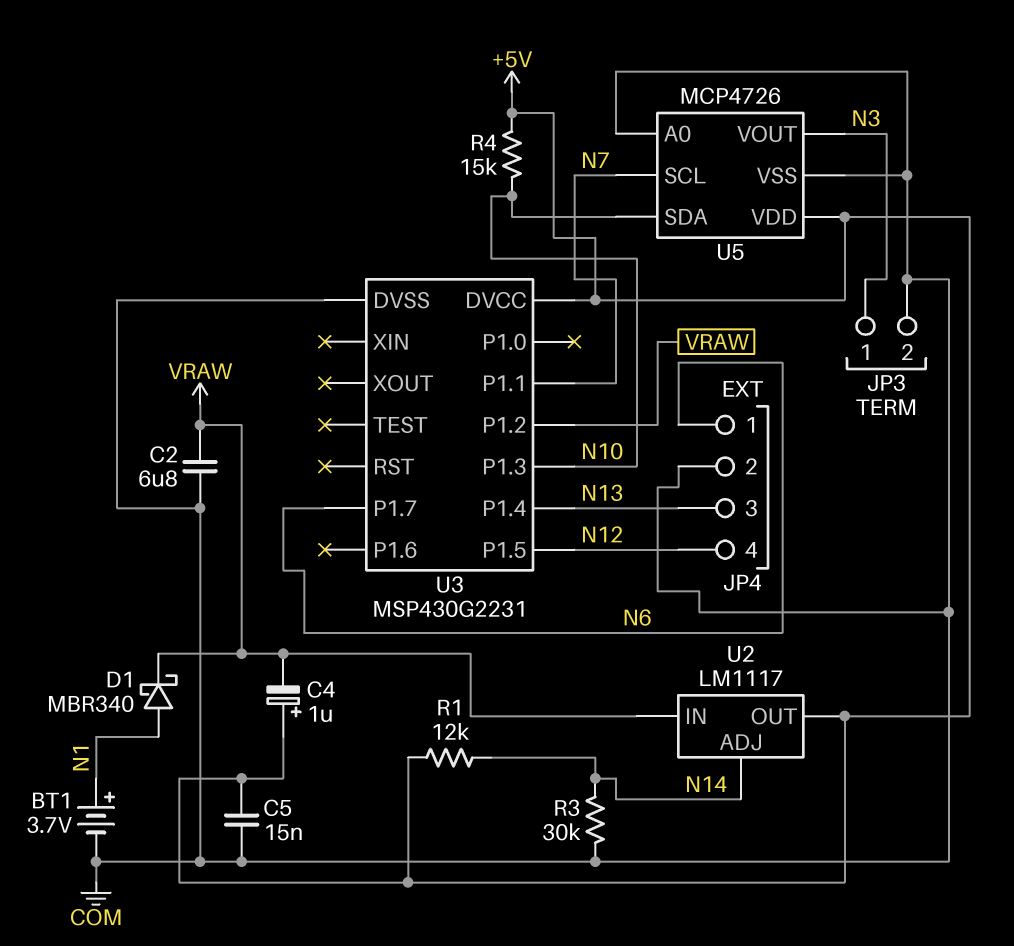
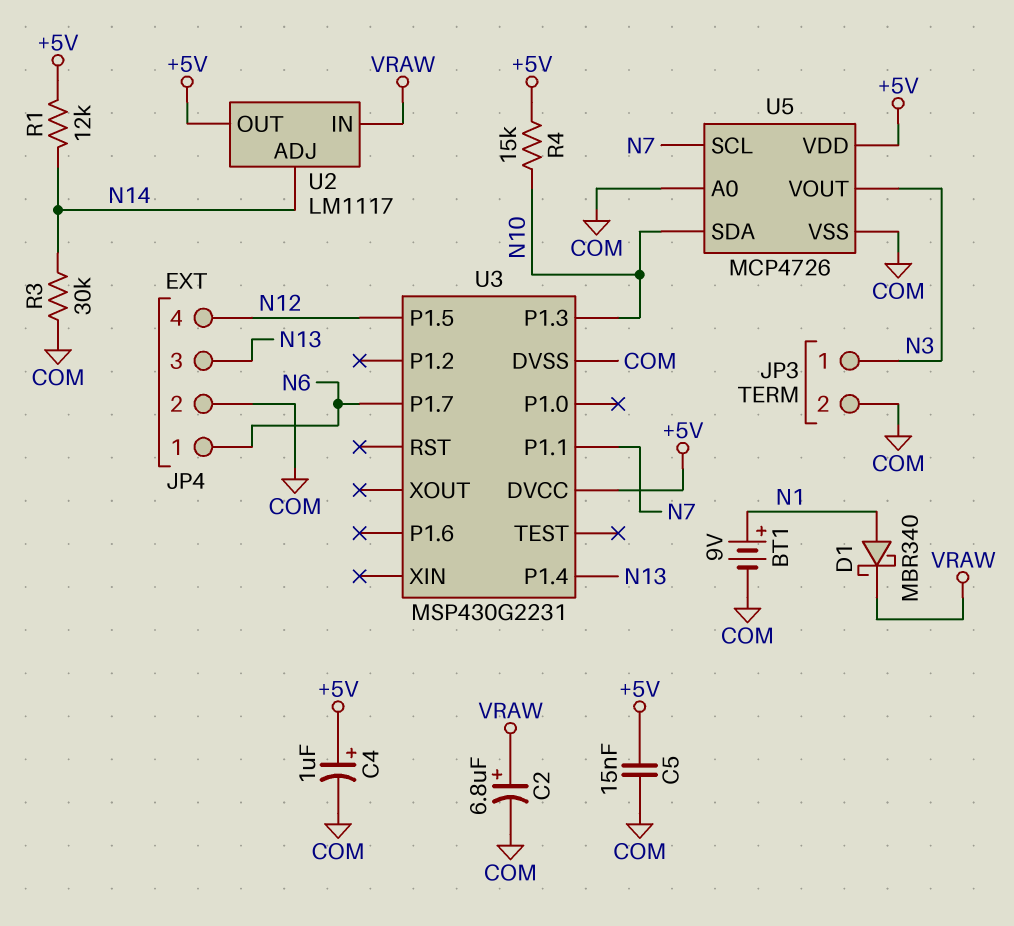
BT1: 3.7V (plus N1, minus COM) -> 9V (plus N1, minus COM)
C2: 6.8uF (COM, VRAW) -> 6.8uF (plus VRAW, minus COM)
C4: 1uF (plus +5V, minus VRAW) -> 1uF (plus +5V, minus COM)
U3 pin P1.2: VRAW -> none

